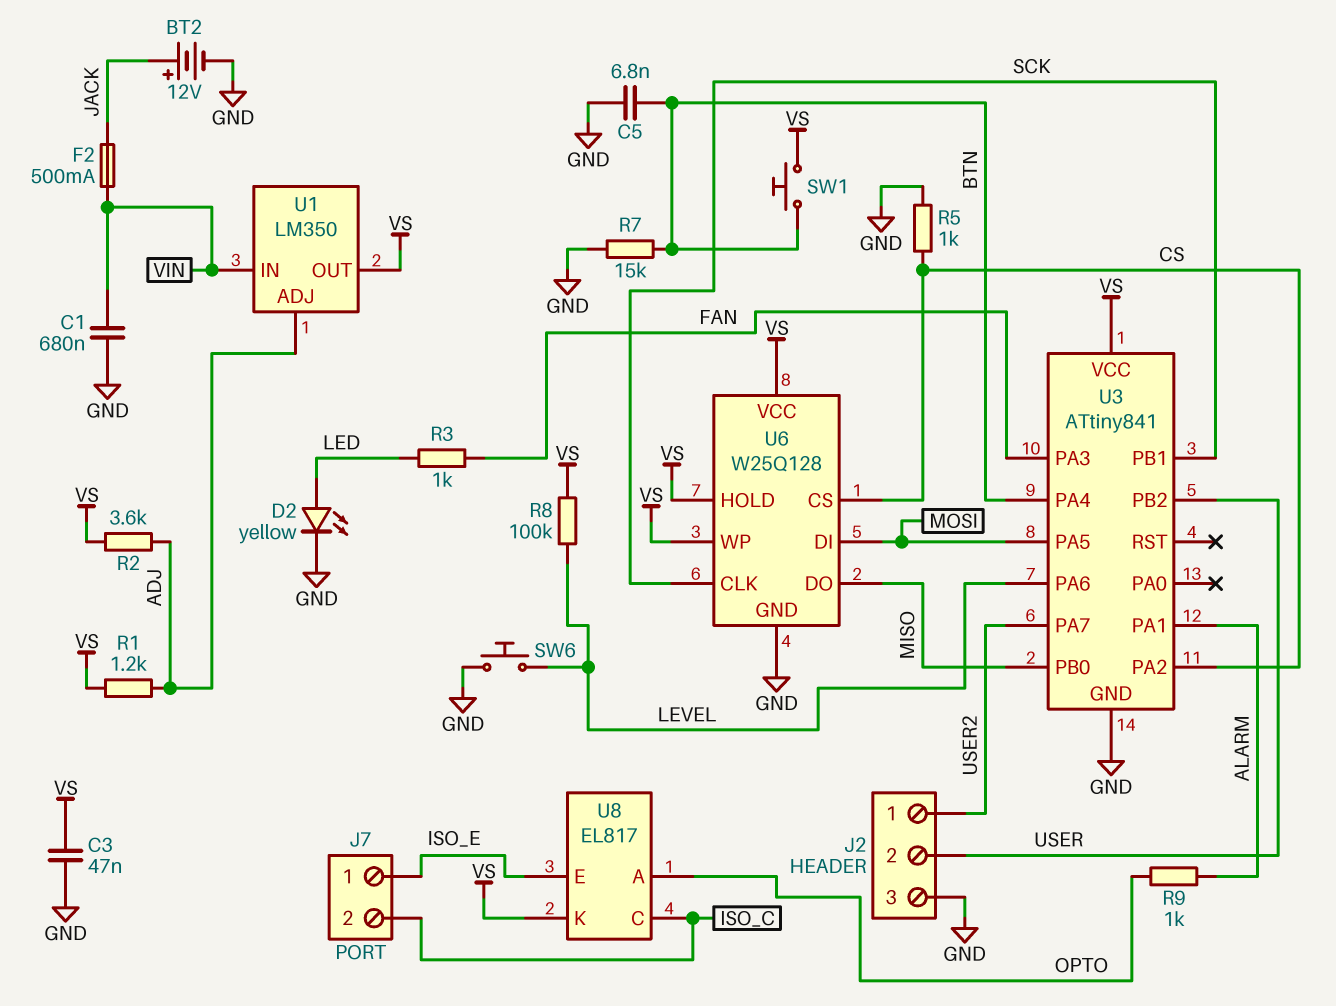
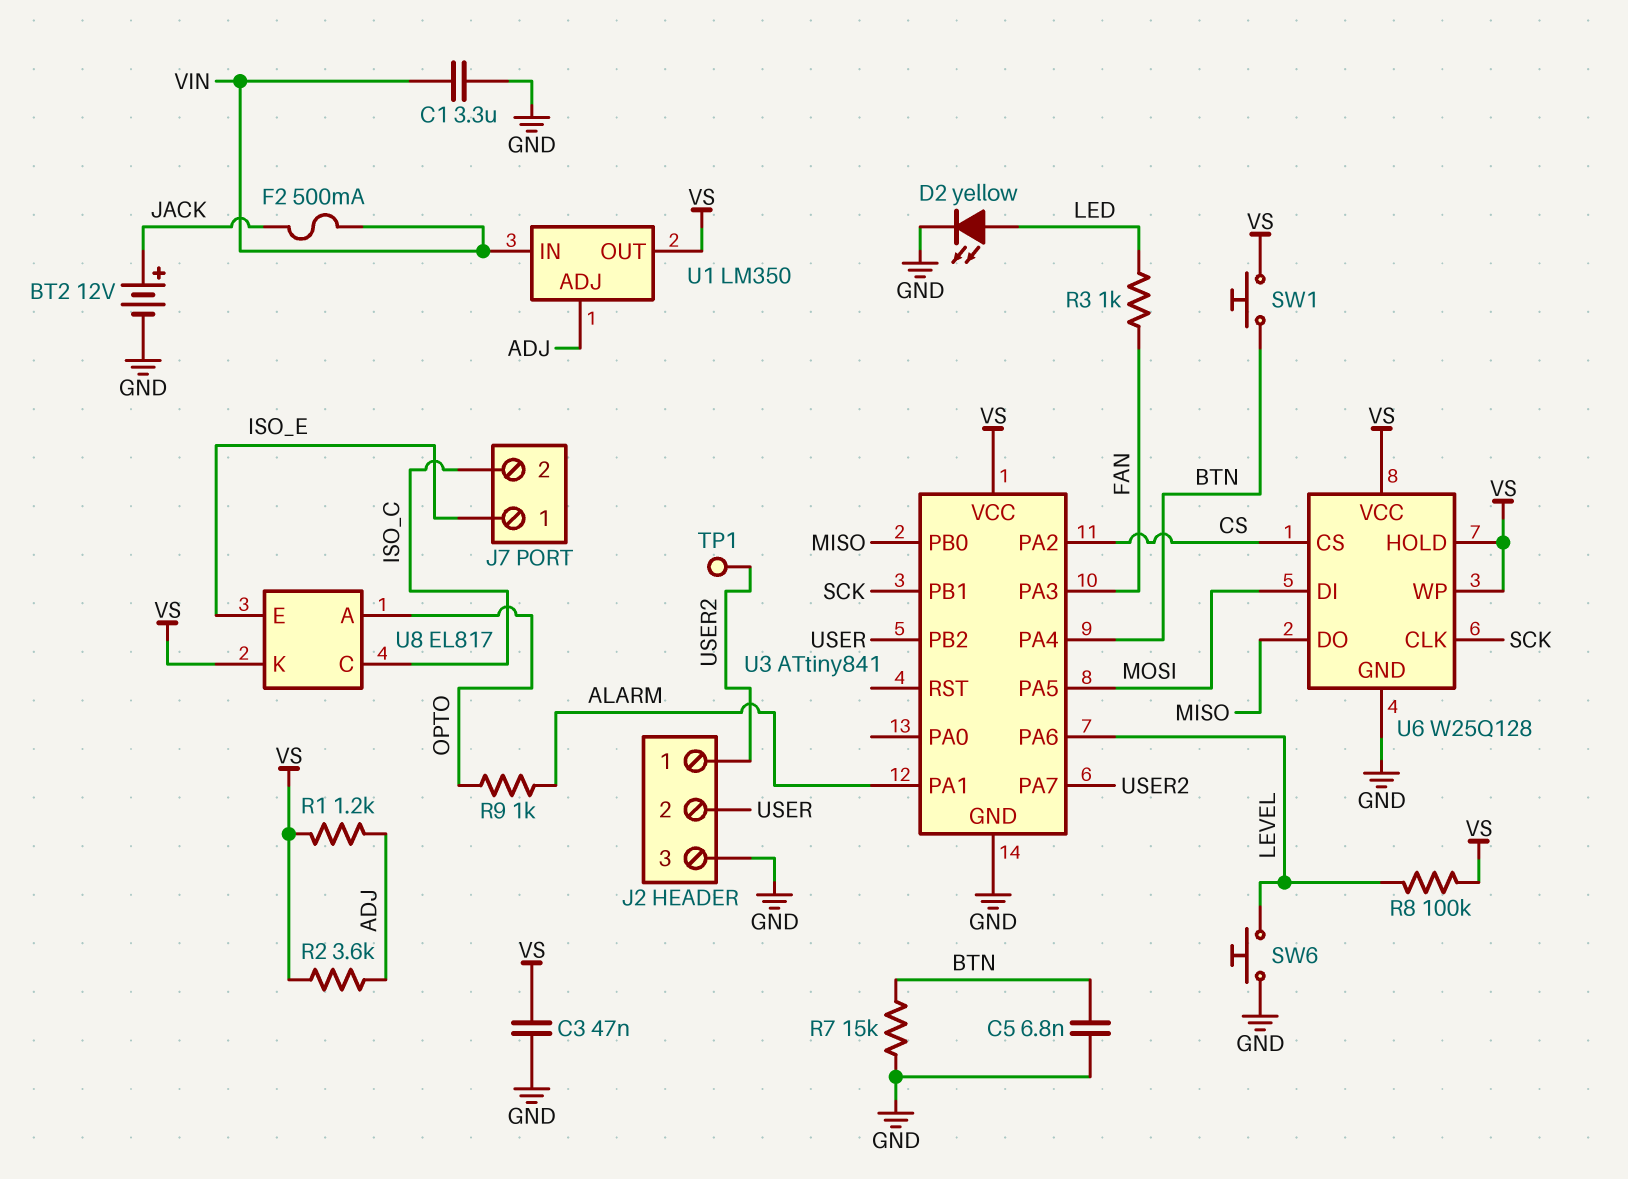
C1: 680nF (GND, VIN) -> 3.3uF (GND, VIN)
R5: 1k (CS, GND) -> none
TP1: none -> test point (USER2)

